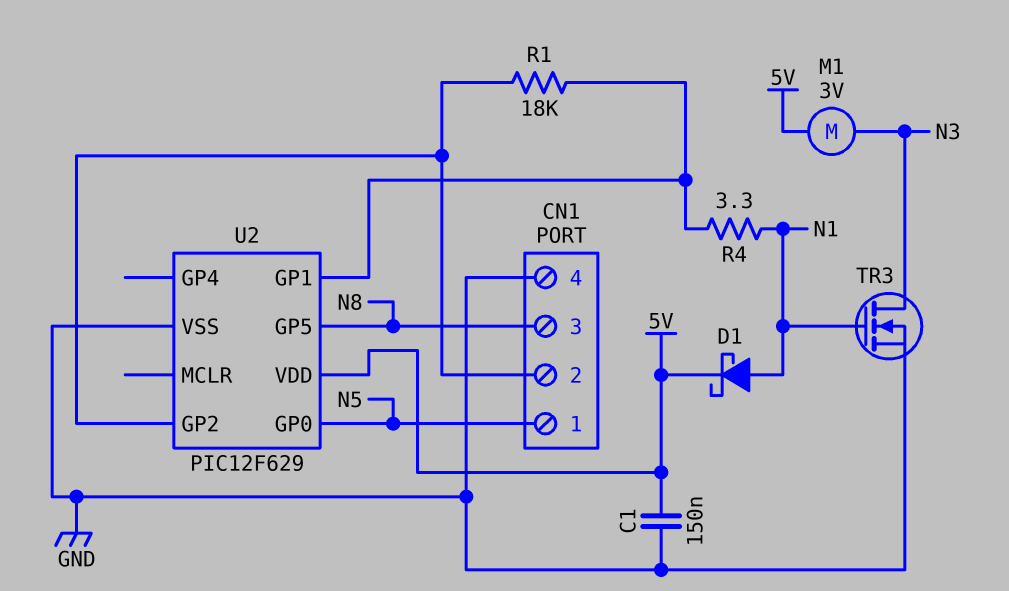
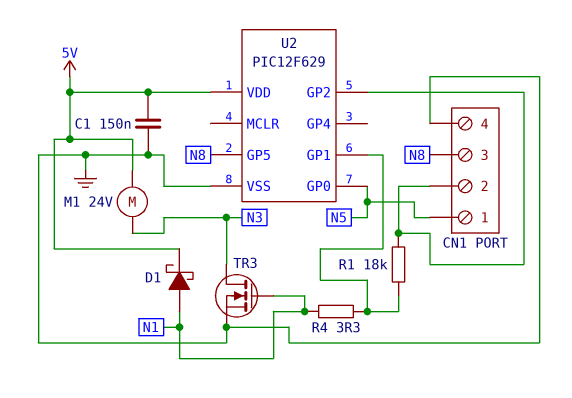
M1: motor 3V (5V, N3) -> motor 24V (5V, N3)

